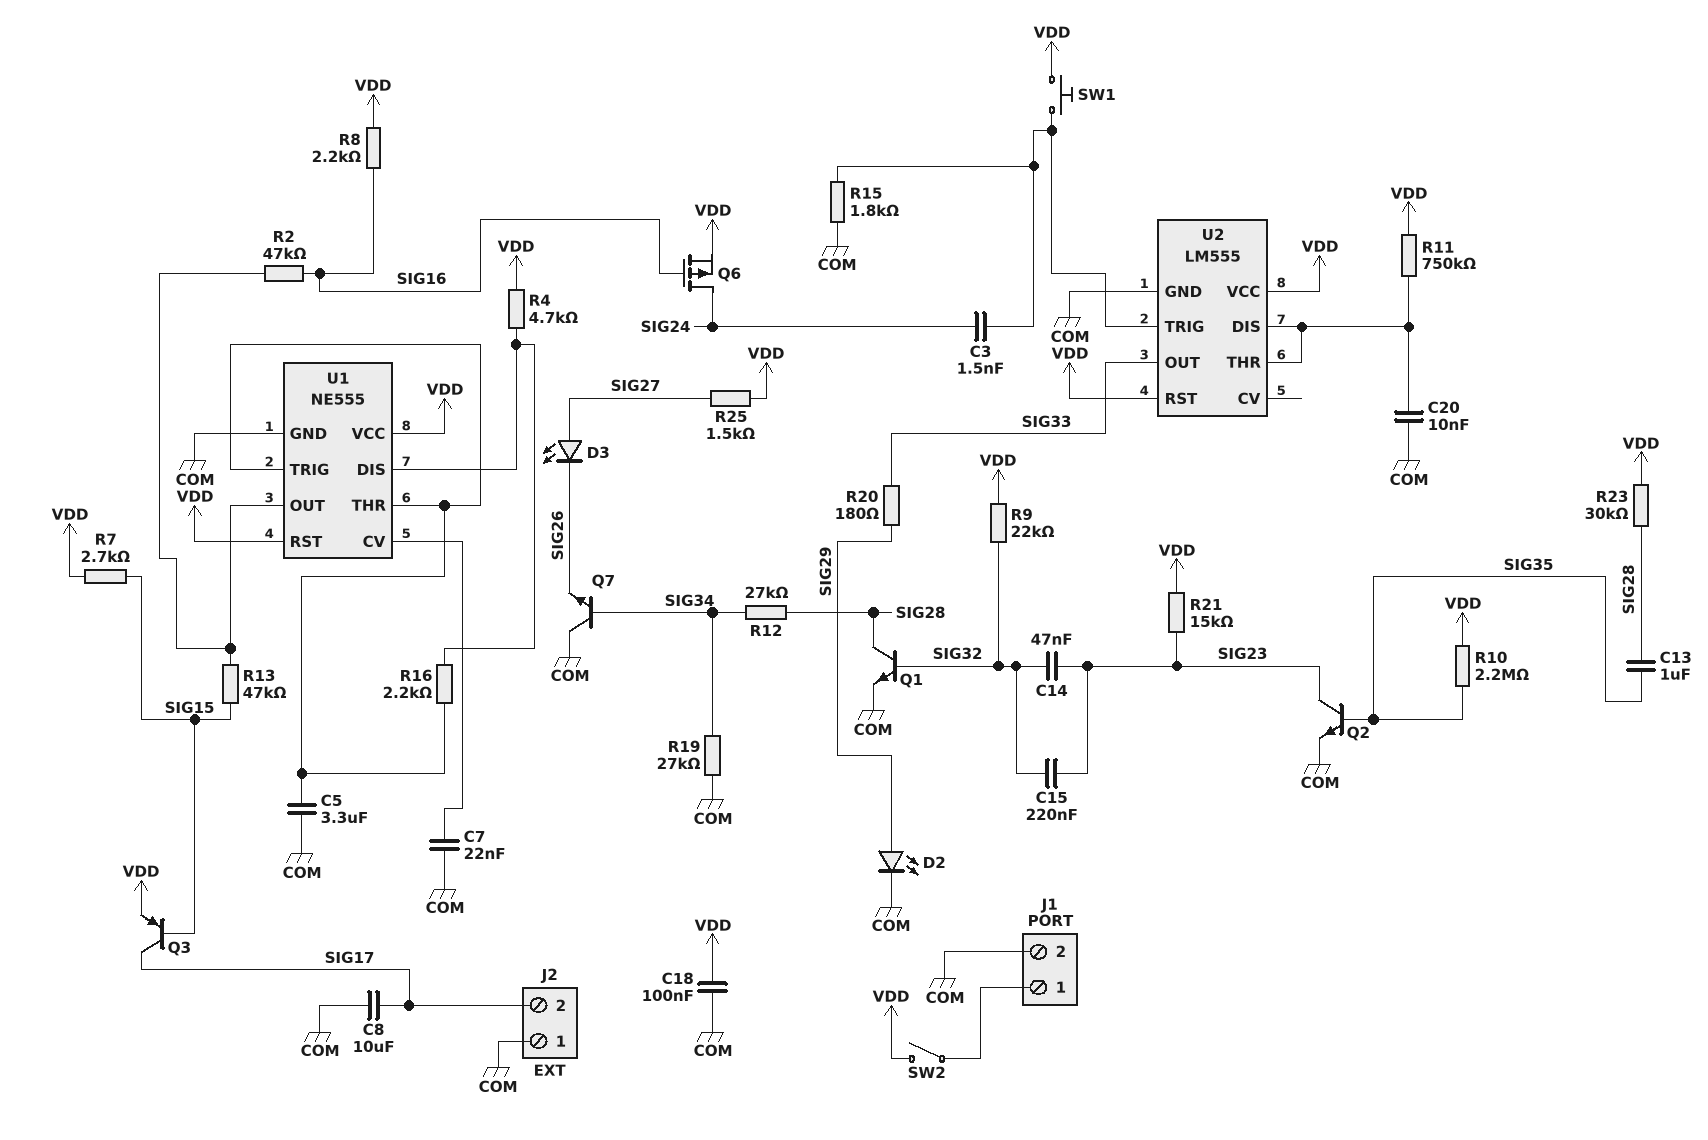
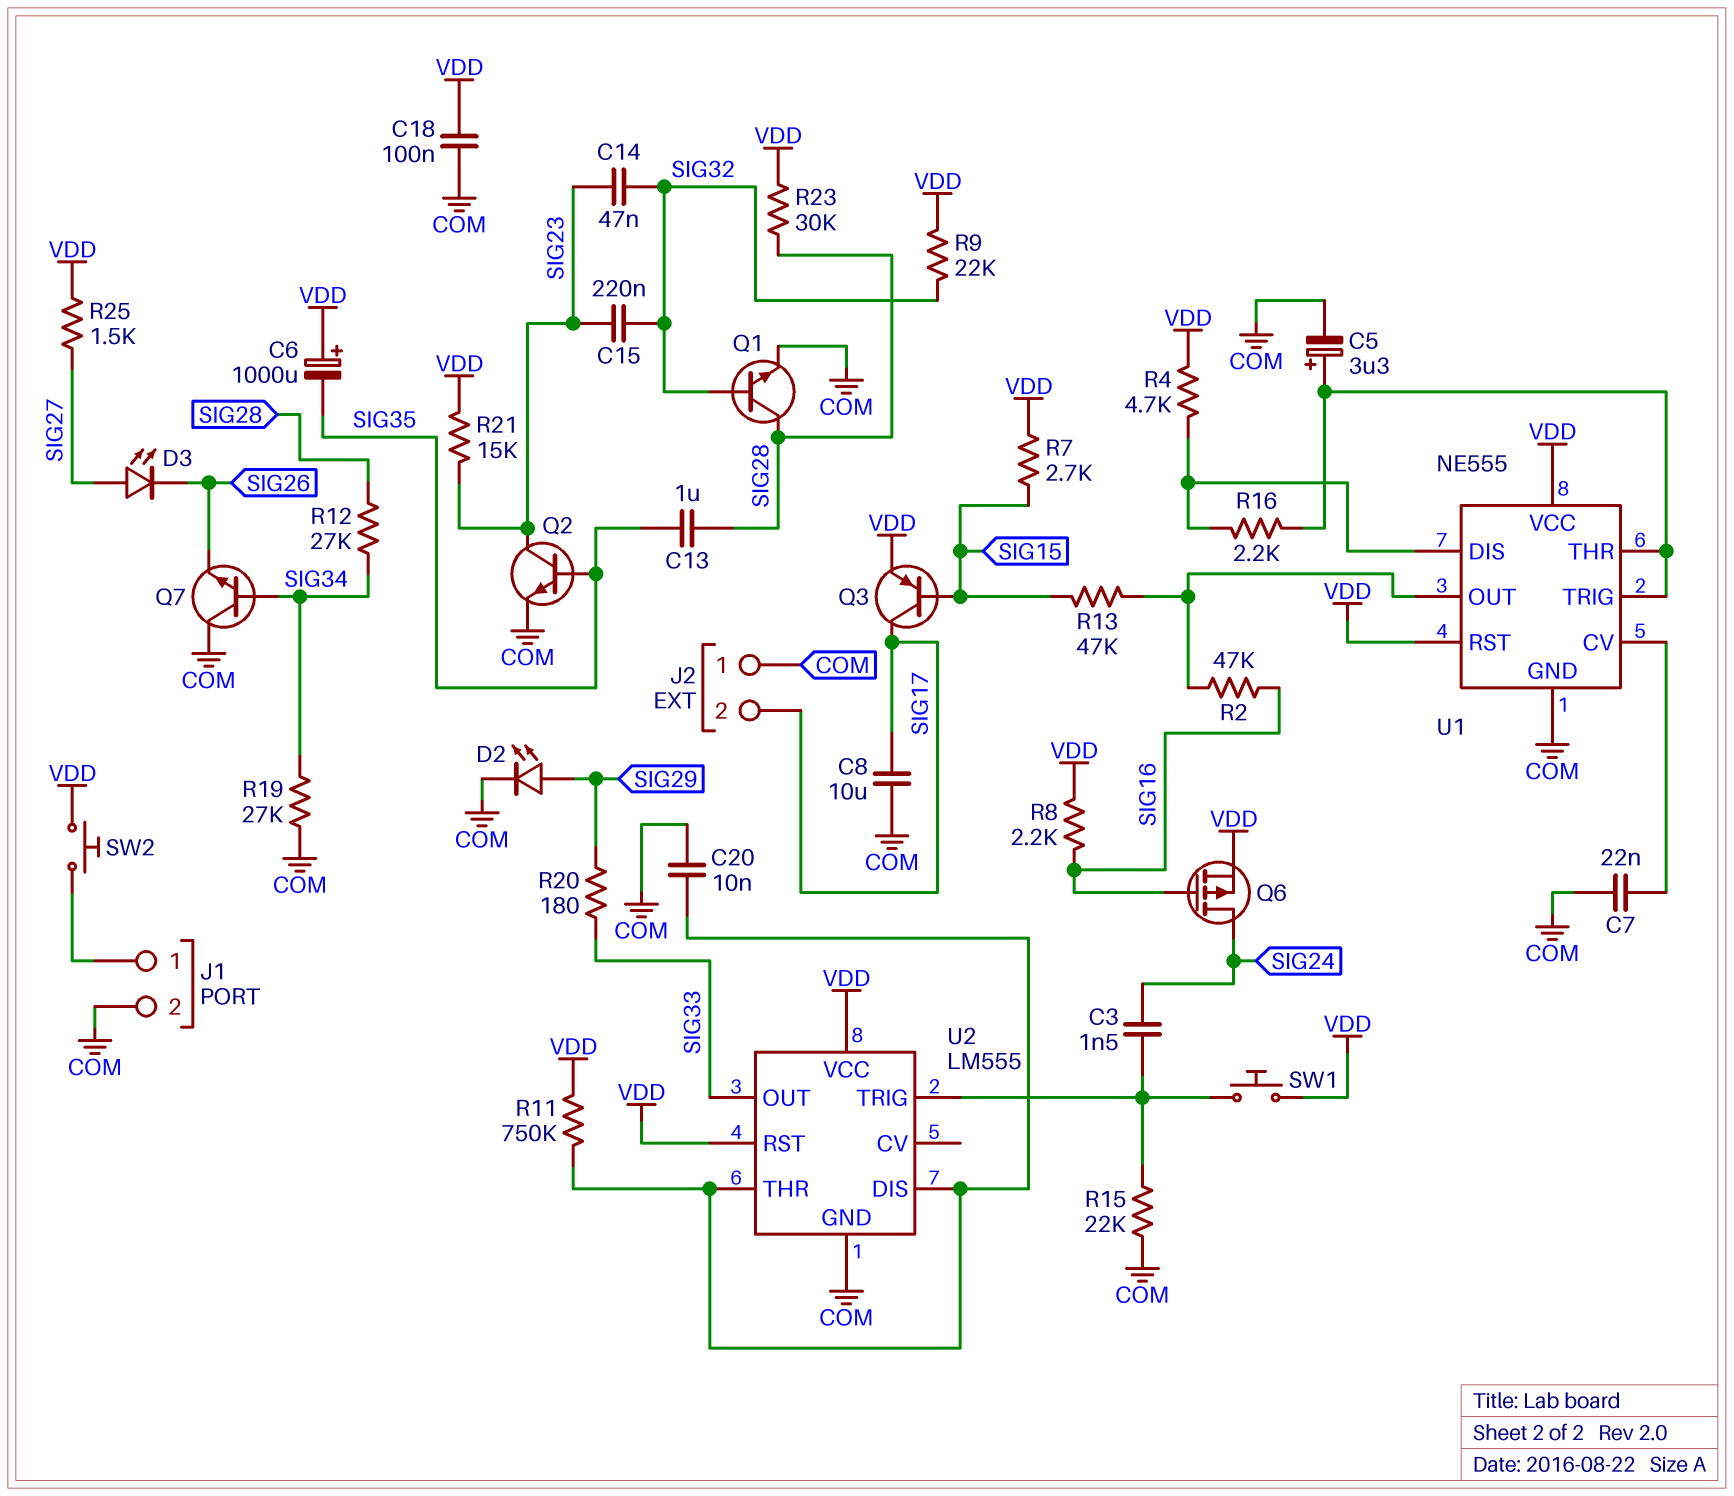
C5: 3.3uF (COM, U1/THR) -> 3.3uF (plus U1/THR, minus COM)
C6: none -> 1000uF (plus VDD, minus SIG35)
R10: 2.2M (SIG35, VDD) -> none
R15: 1.8k (COM, U2/TRIG) -> 22k (COM, U2/TRIG)
SW2: switch (J1/1, VDD) -> button (J1/1, VDD)

